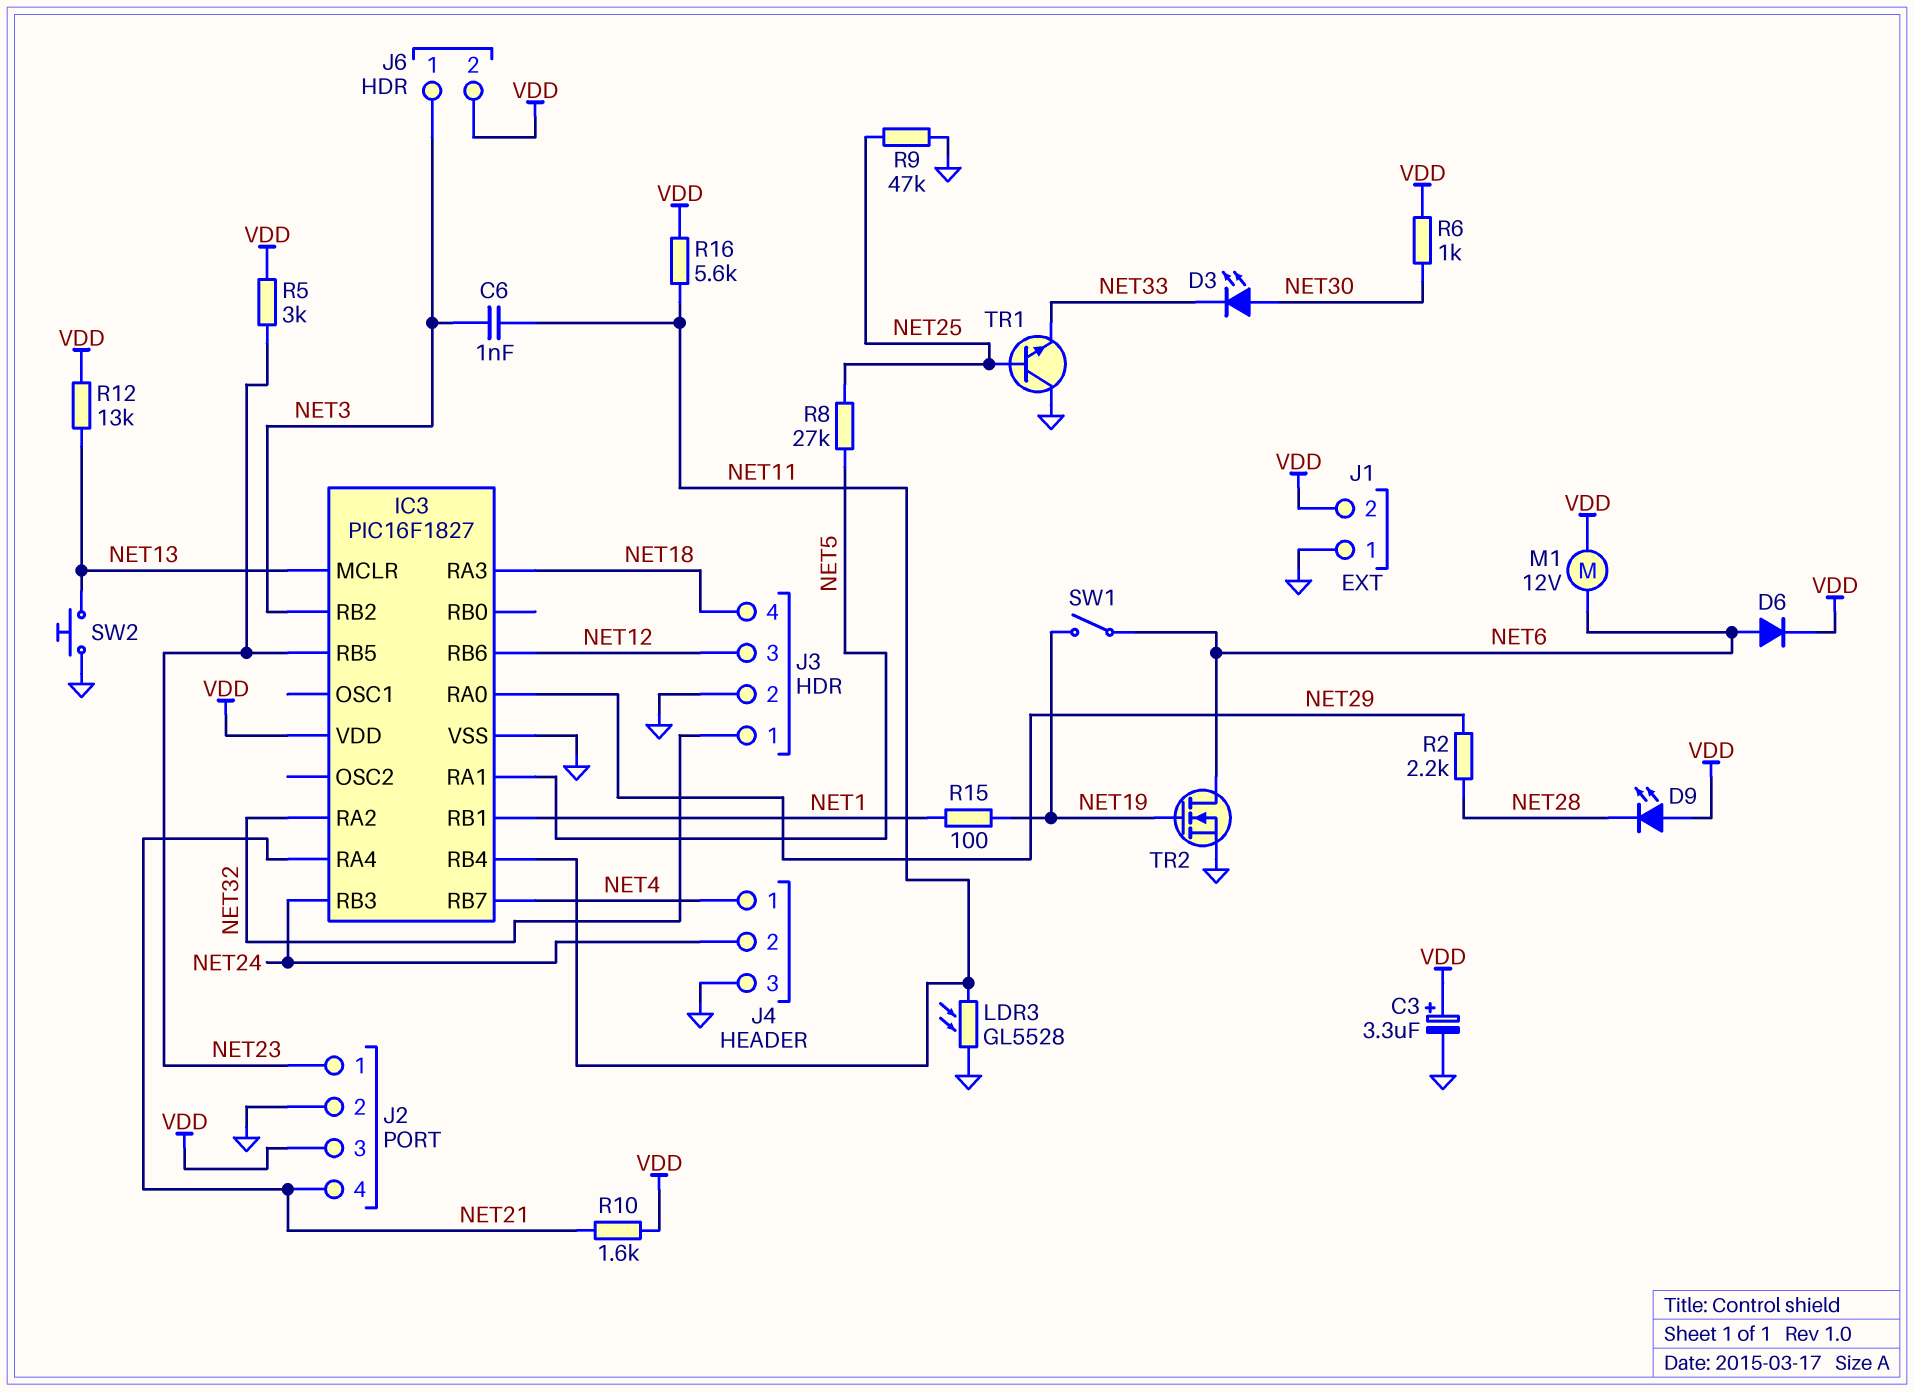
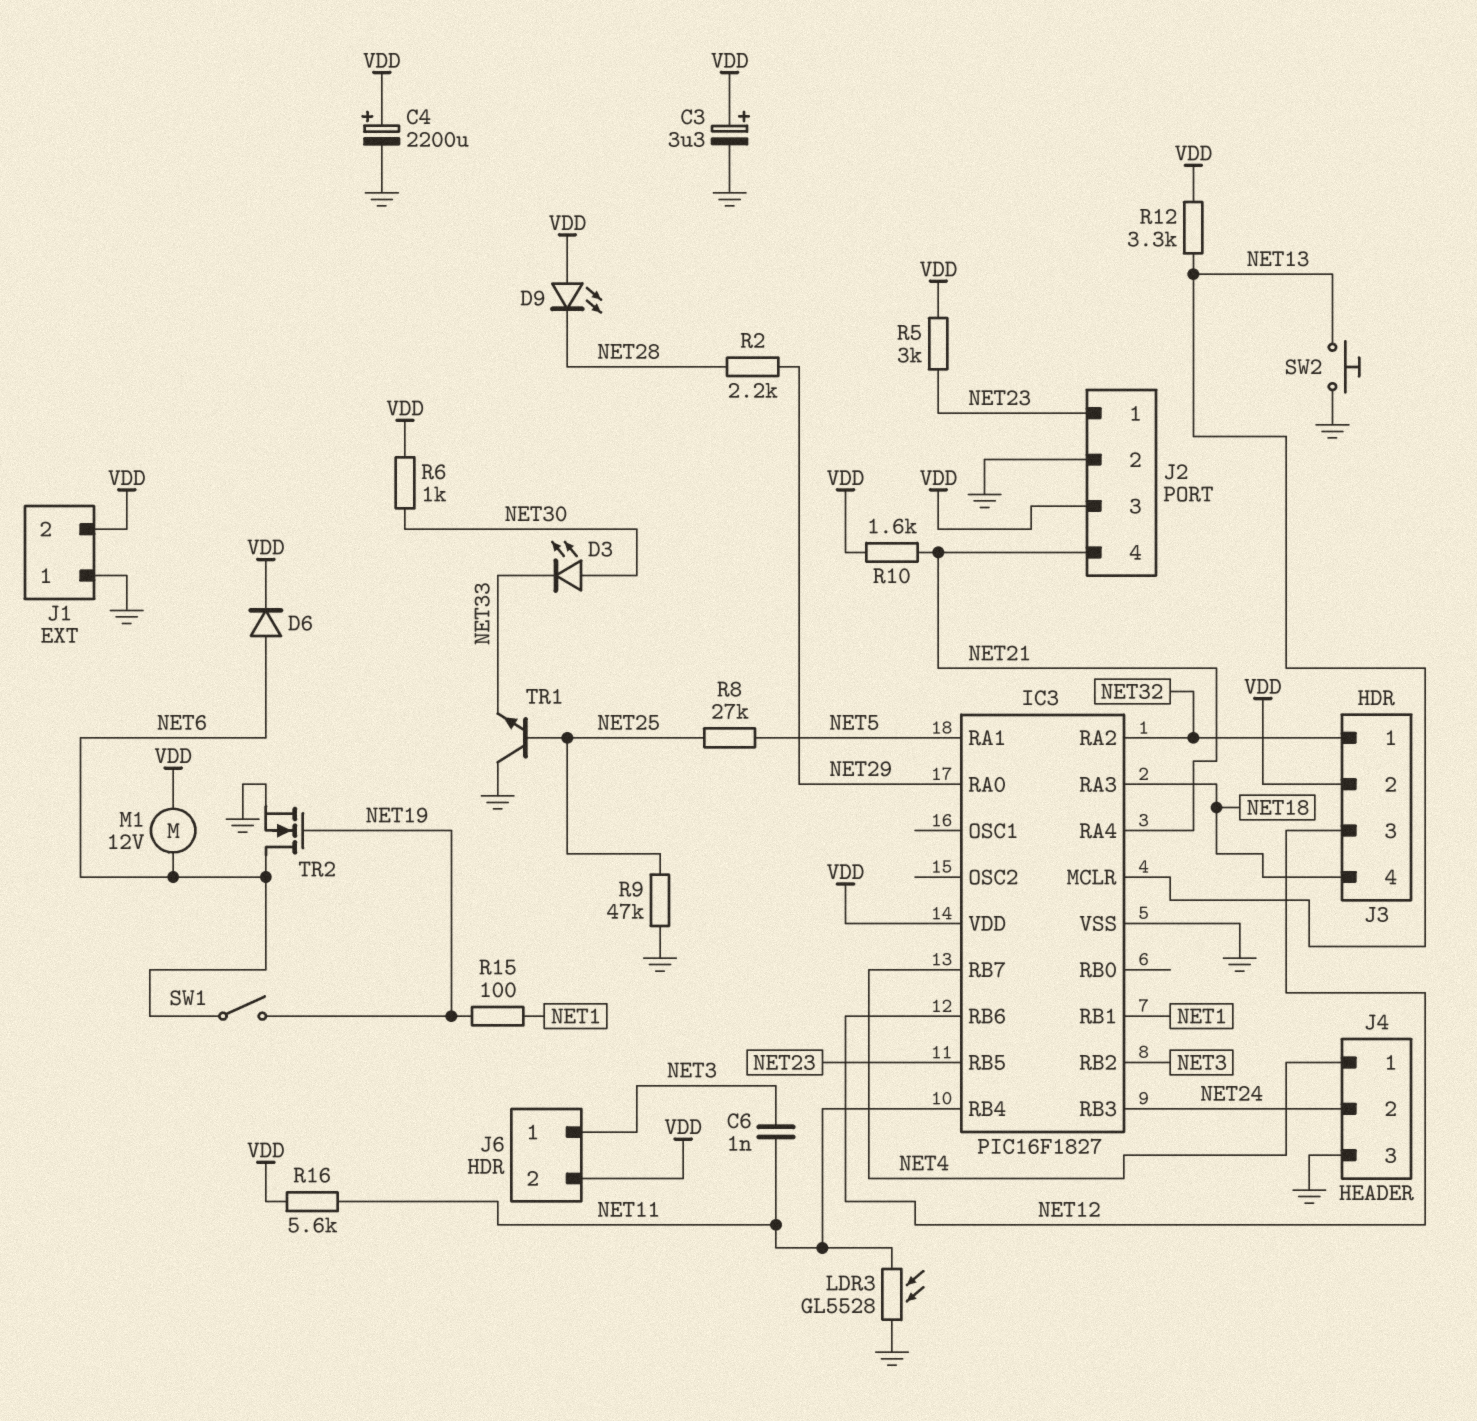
C4: none -> 2200uF (plus VDD, minus GND)
J3 pin 2: GND -> VDD
R12: 13k (NET13, VDD) -> 3.3k (NET13, VDD)

